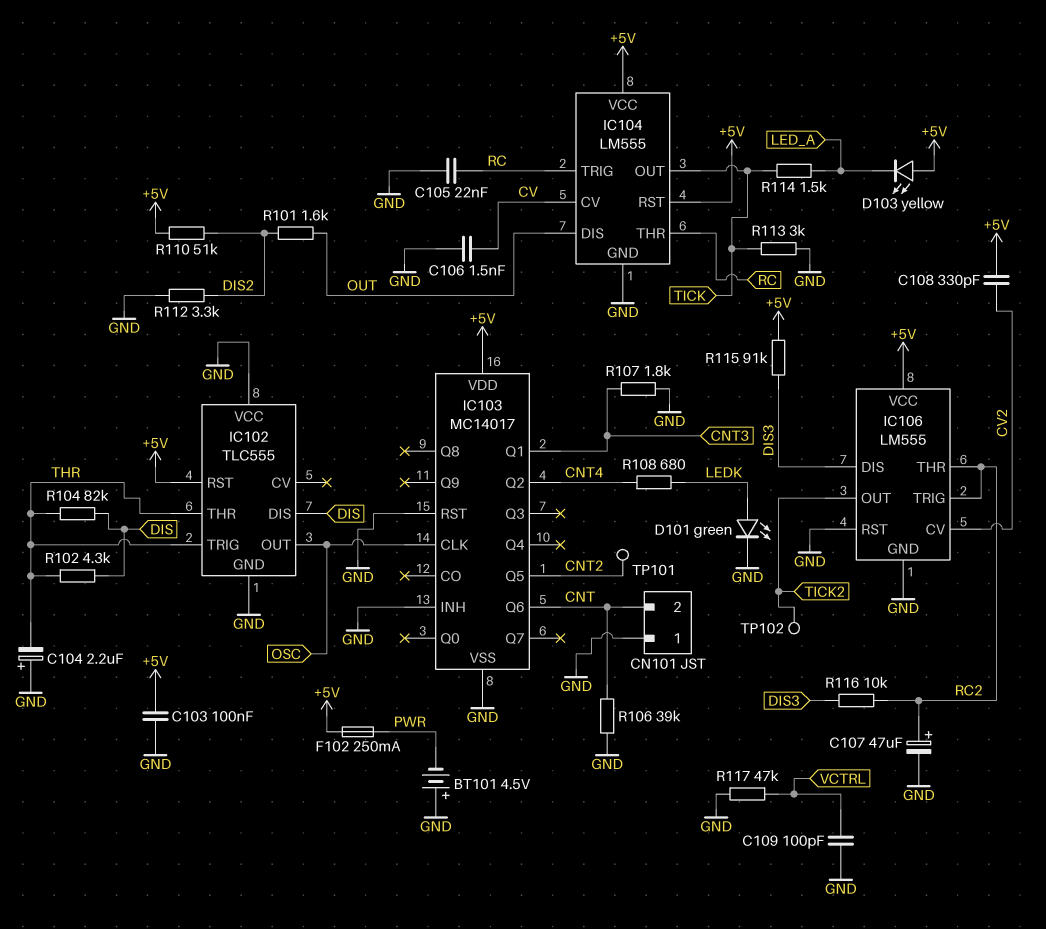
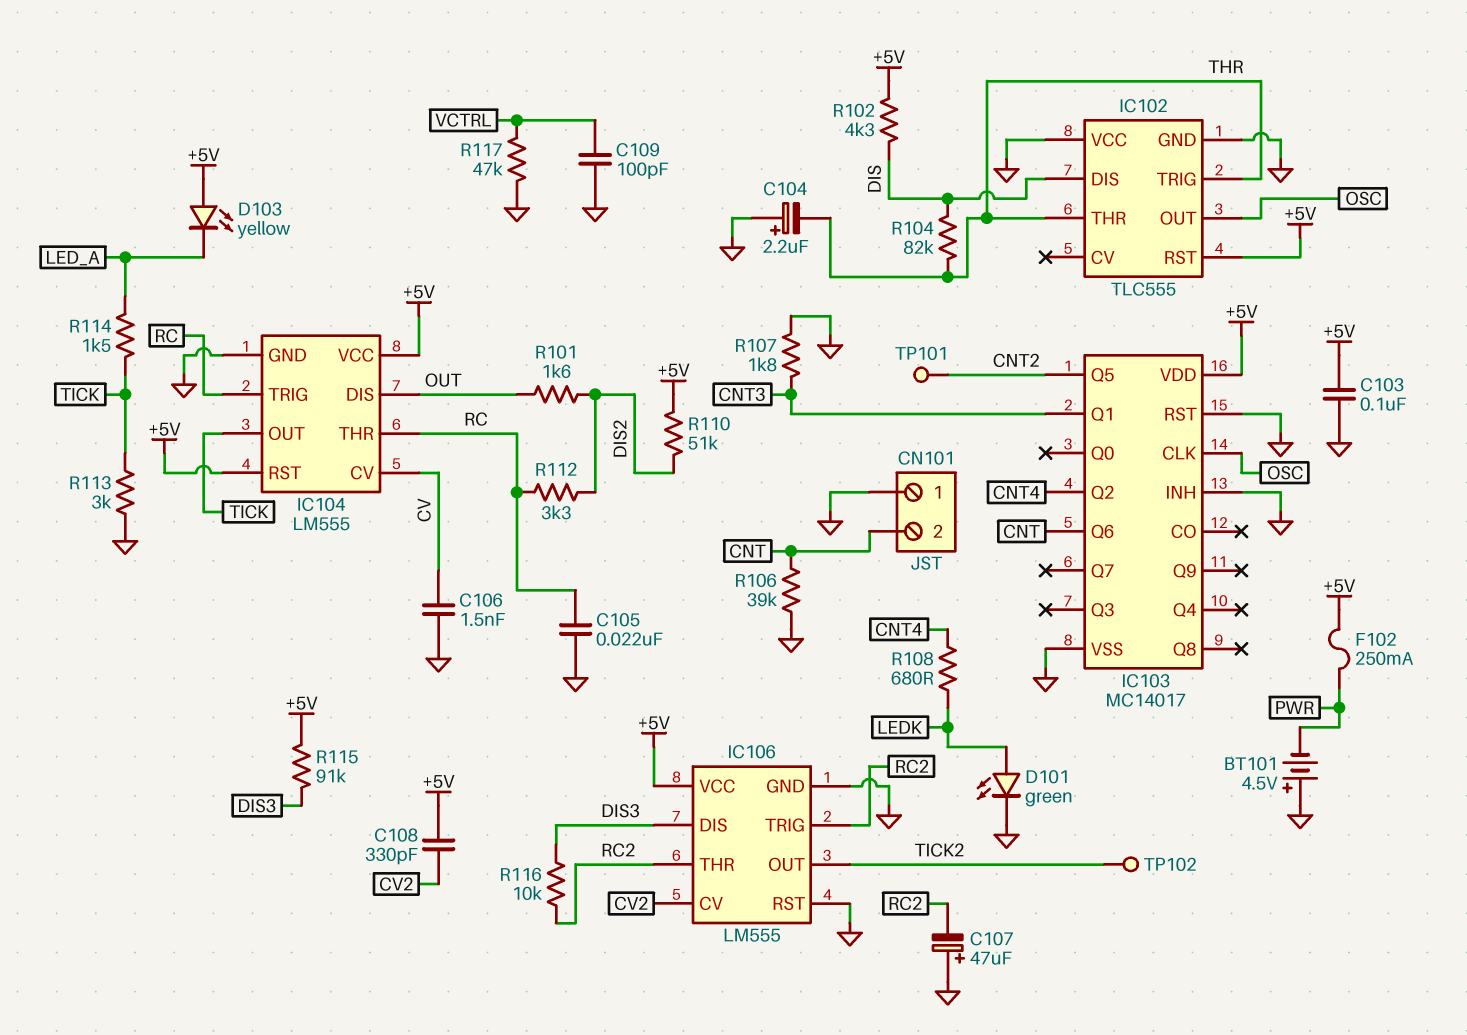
C107: 47uF (plus RC2, minus GND) -> 47uF (plus GND, minus RC2)
R102: 4.3k (DIS, THR) -> 4.3k (+5V, DIS)
R112: 3.3k (DIS2, GND) -> 3.3k (DIS2, RC)

